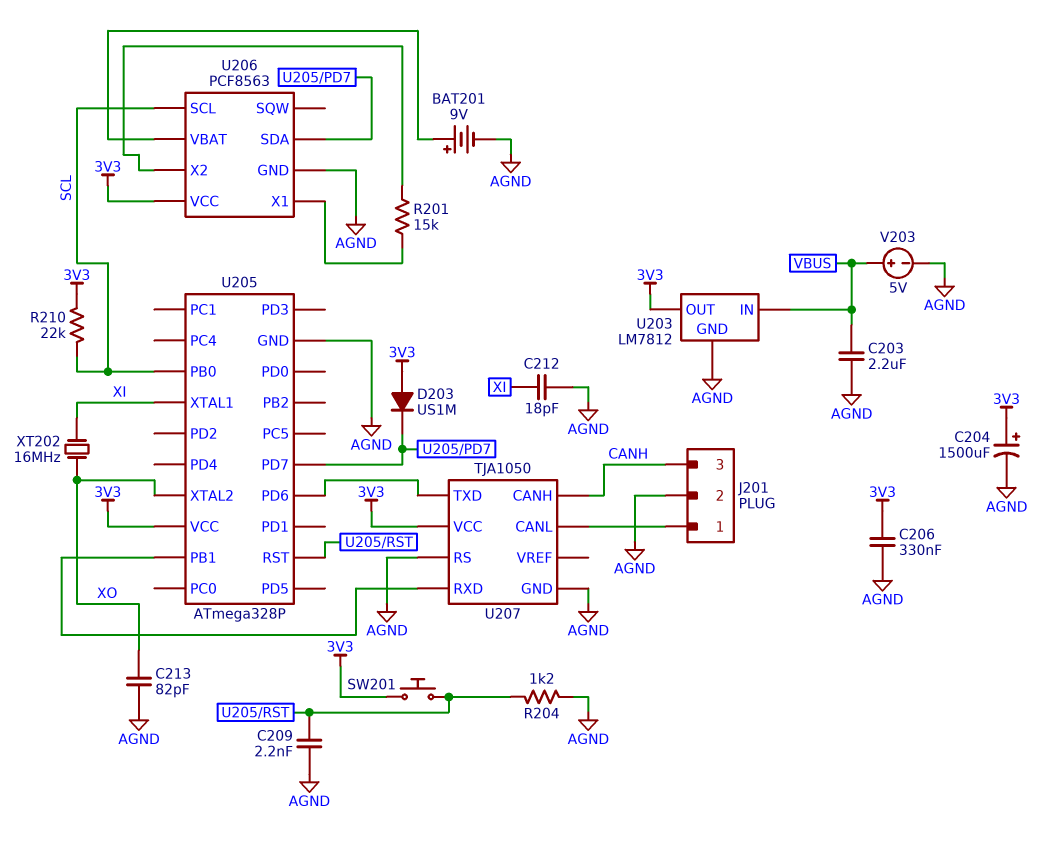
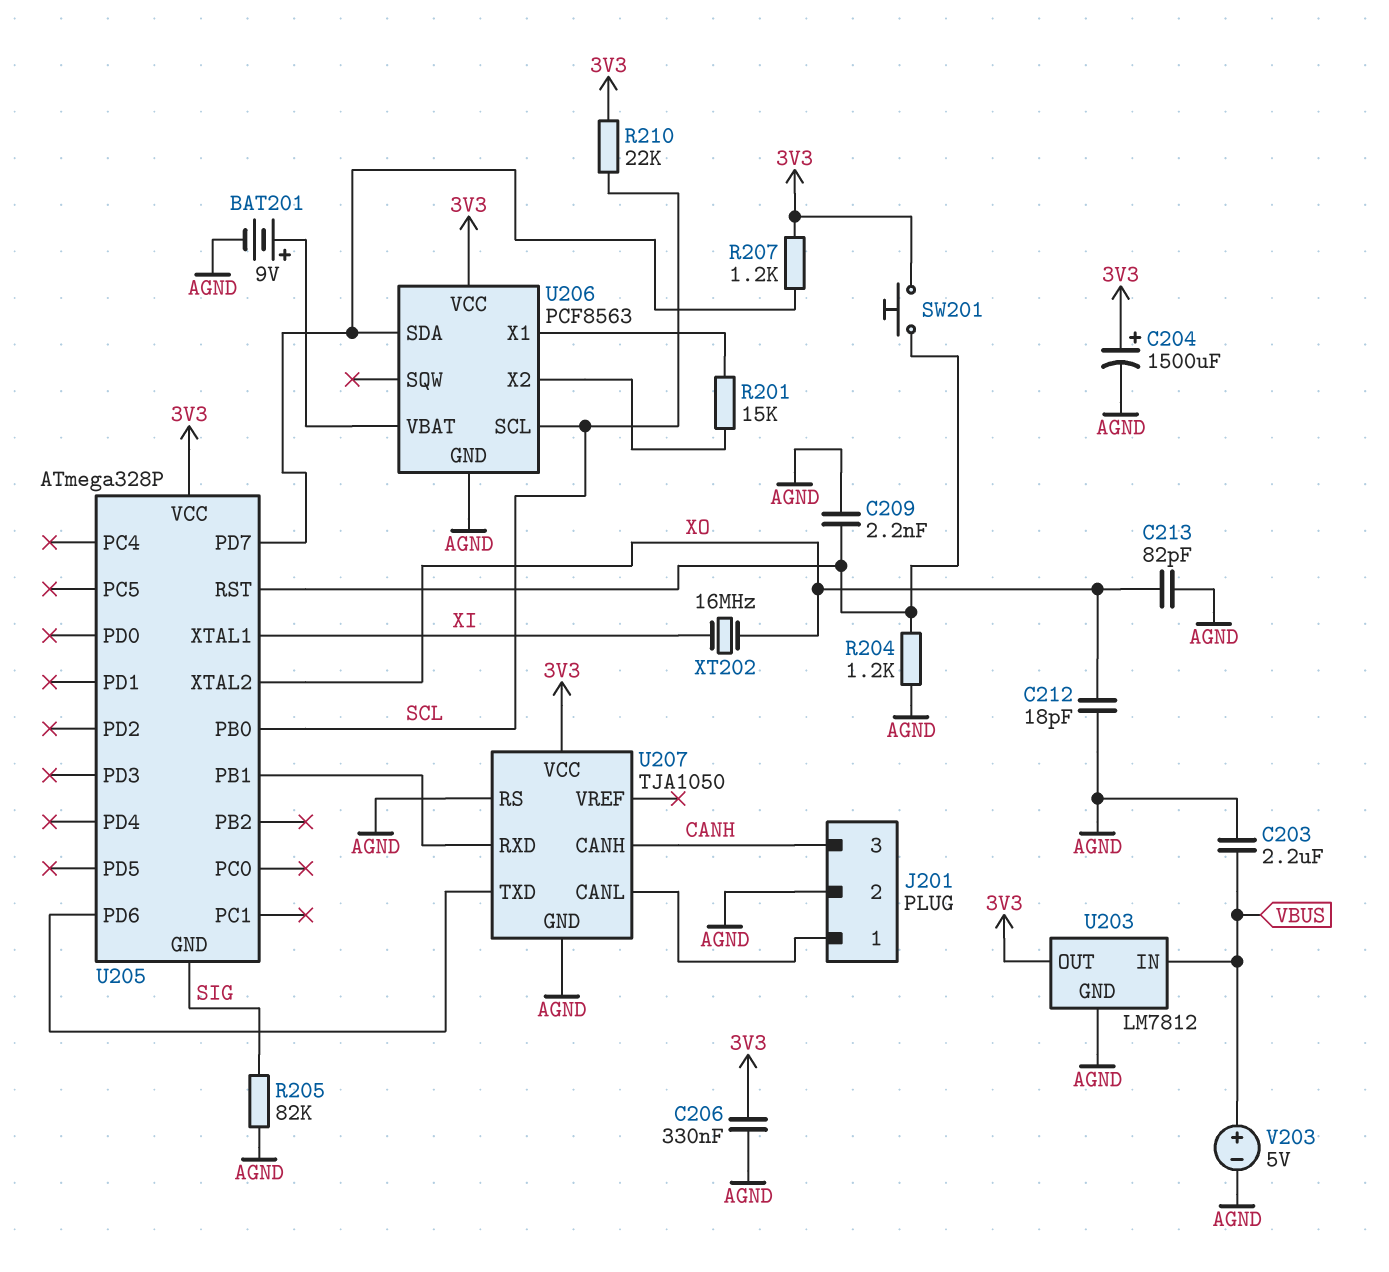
C212: 18pF (AGND, XI) -> 18pF (AGND, XO)
D203: diode US1M (A 3V3, K U205/PD7) -> none
R205: none -> 82k (AGND, SIG)
R207: none -> 1.2k (3V3, U205/PD7)
U205 pin GND: AGND -> SIG

